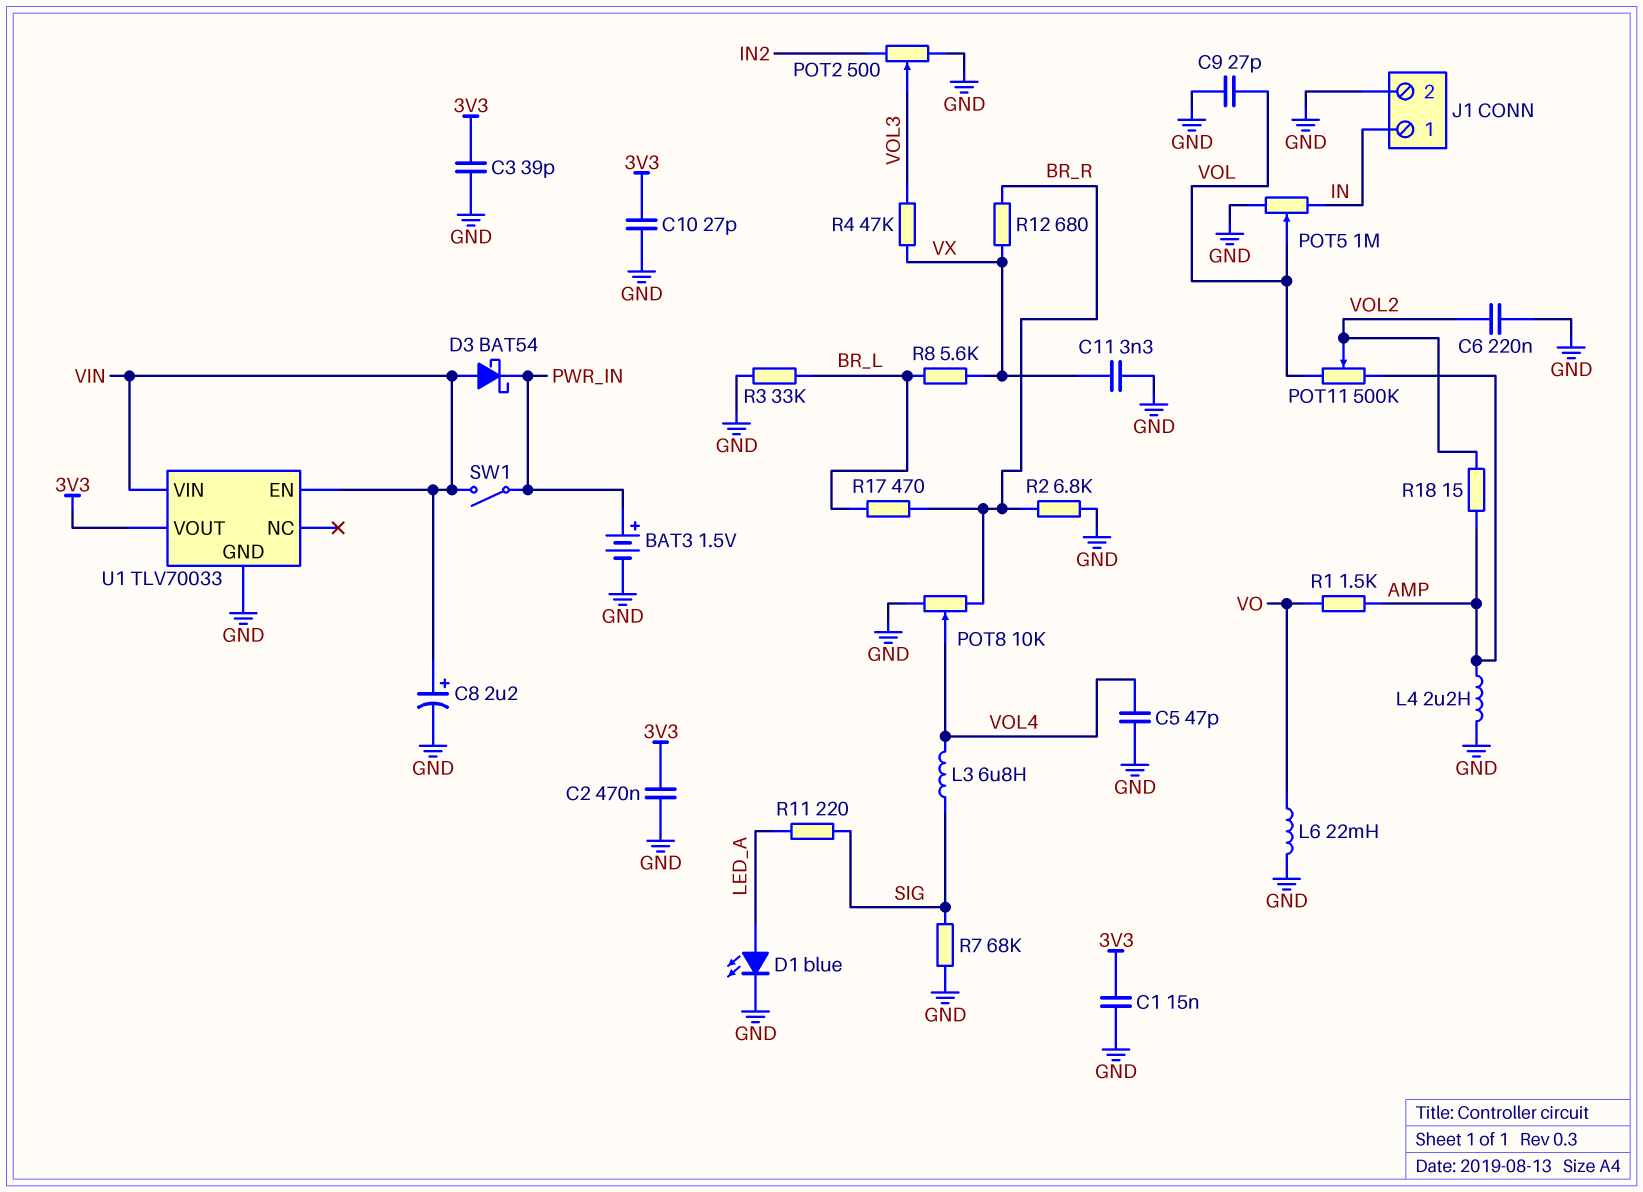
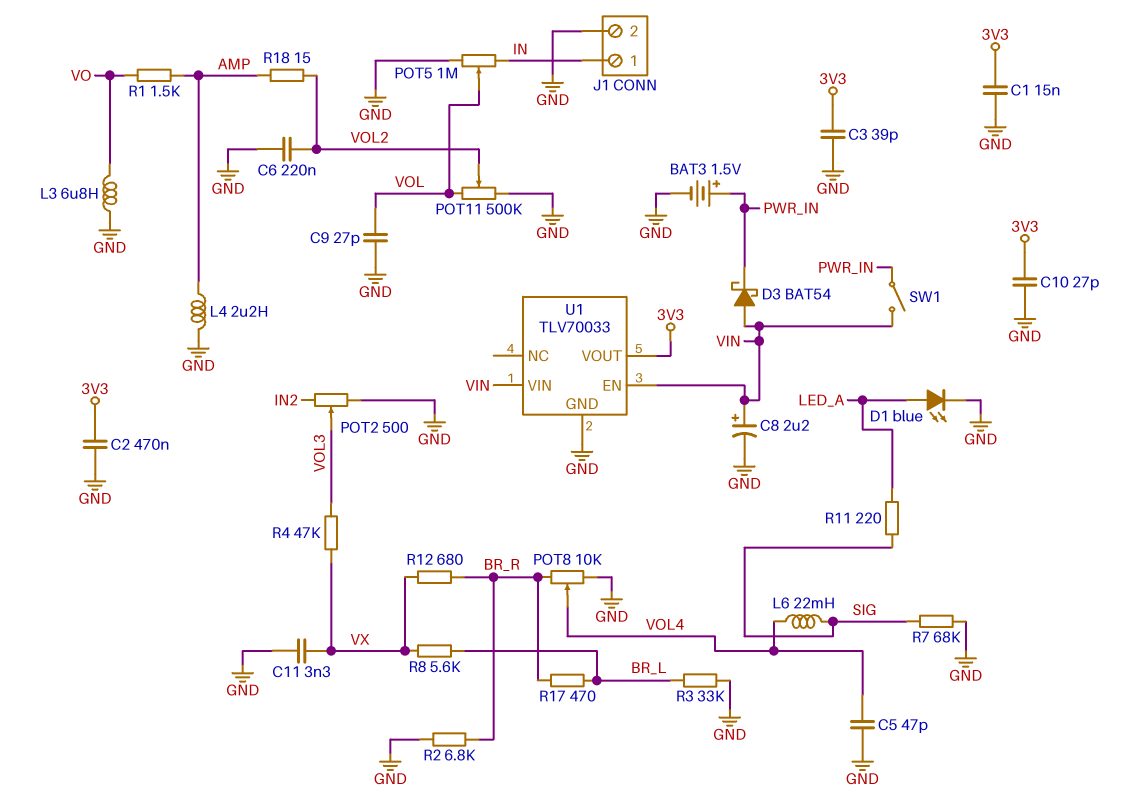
L3: 6.8uH (SIG, VOL4) -> 6.8uH (GND, VO)
L6: 22mH (GND, VO) -> 22mH (SIG, VOL4)
POT11: 500k (AMP, VOL, wiper VOL2) -> 500k (GND, VOL, wiper VOL2)

